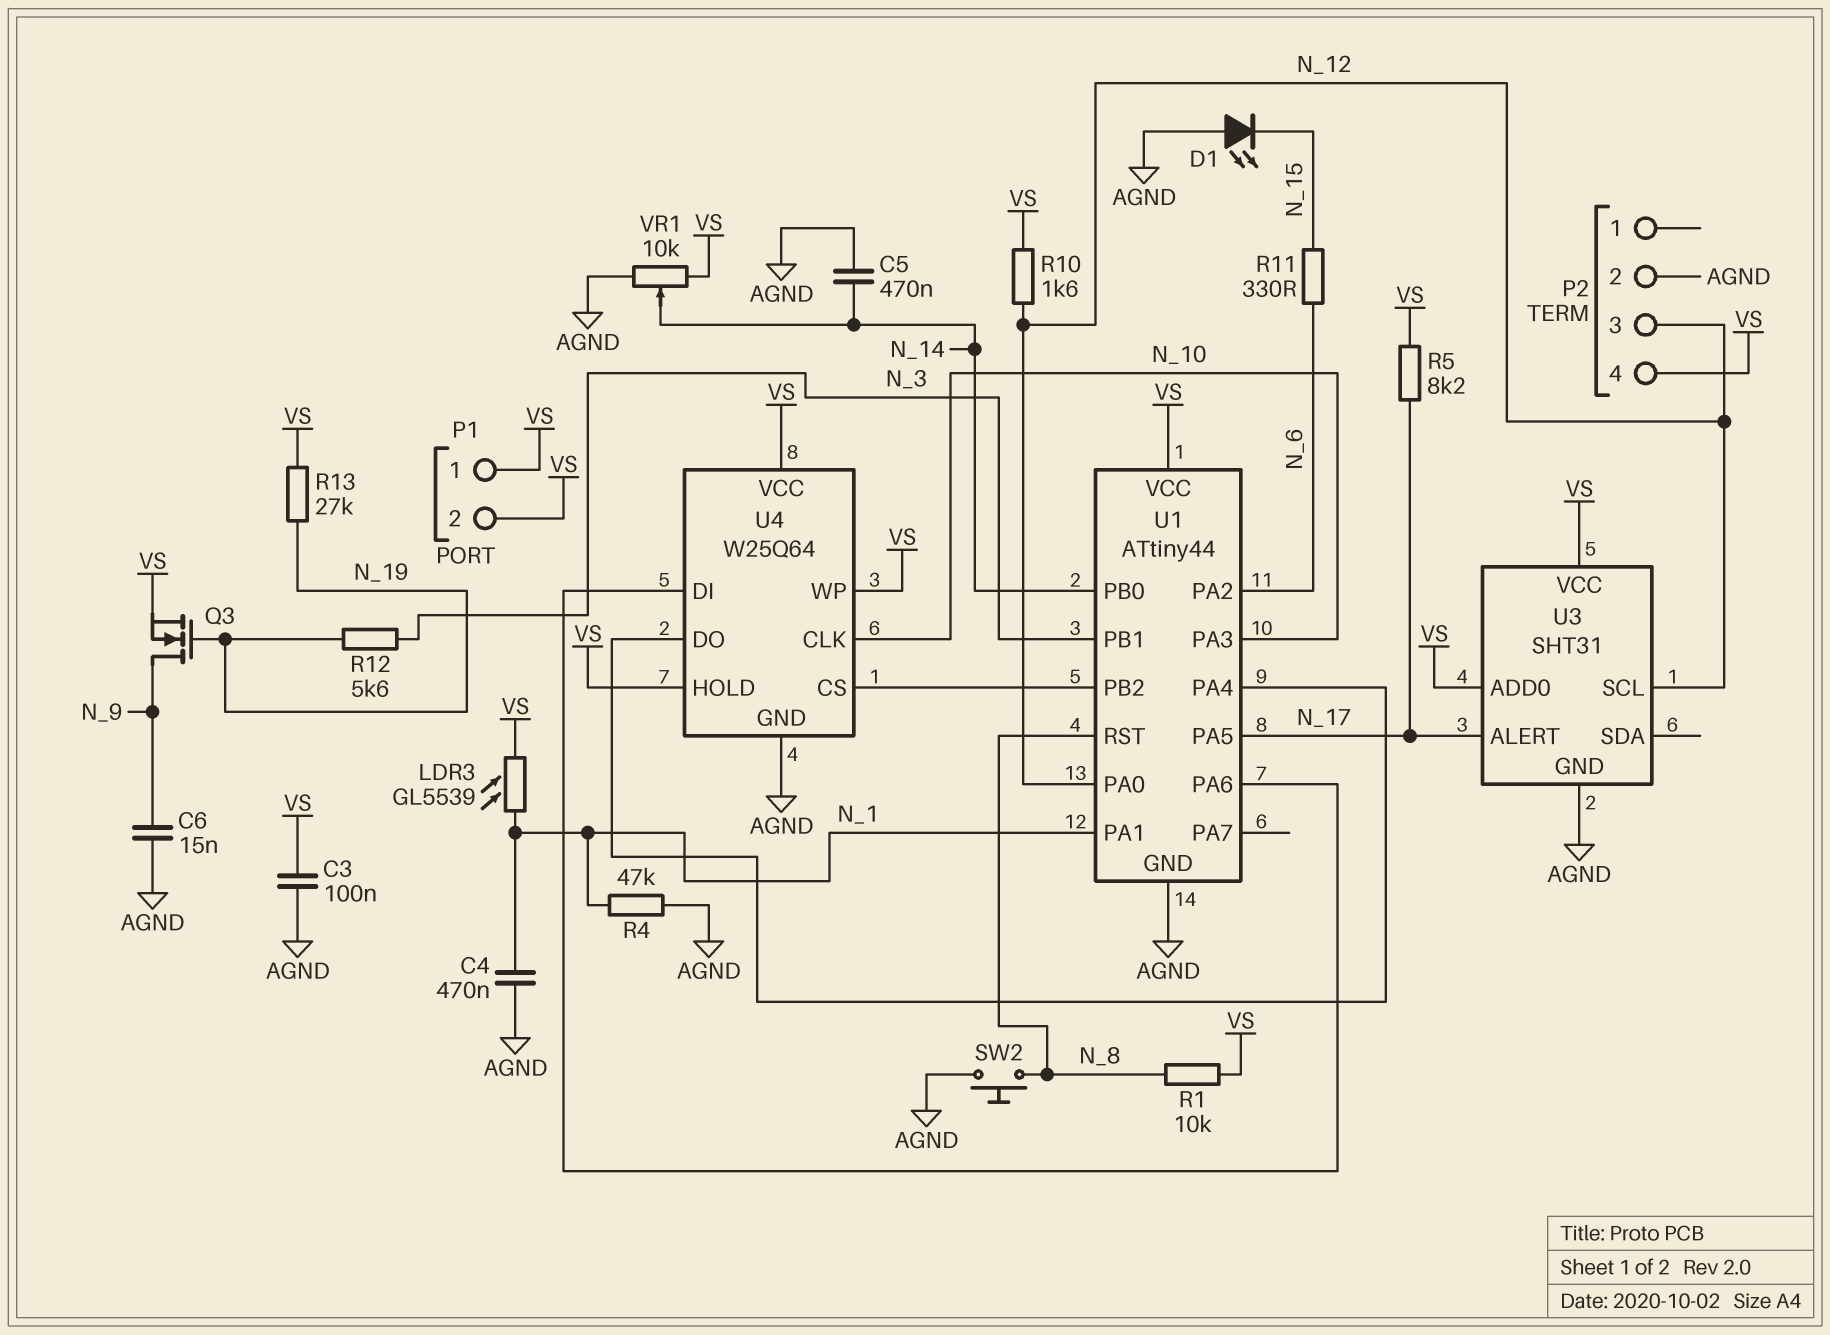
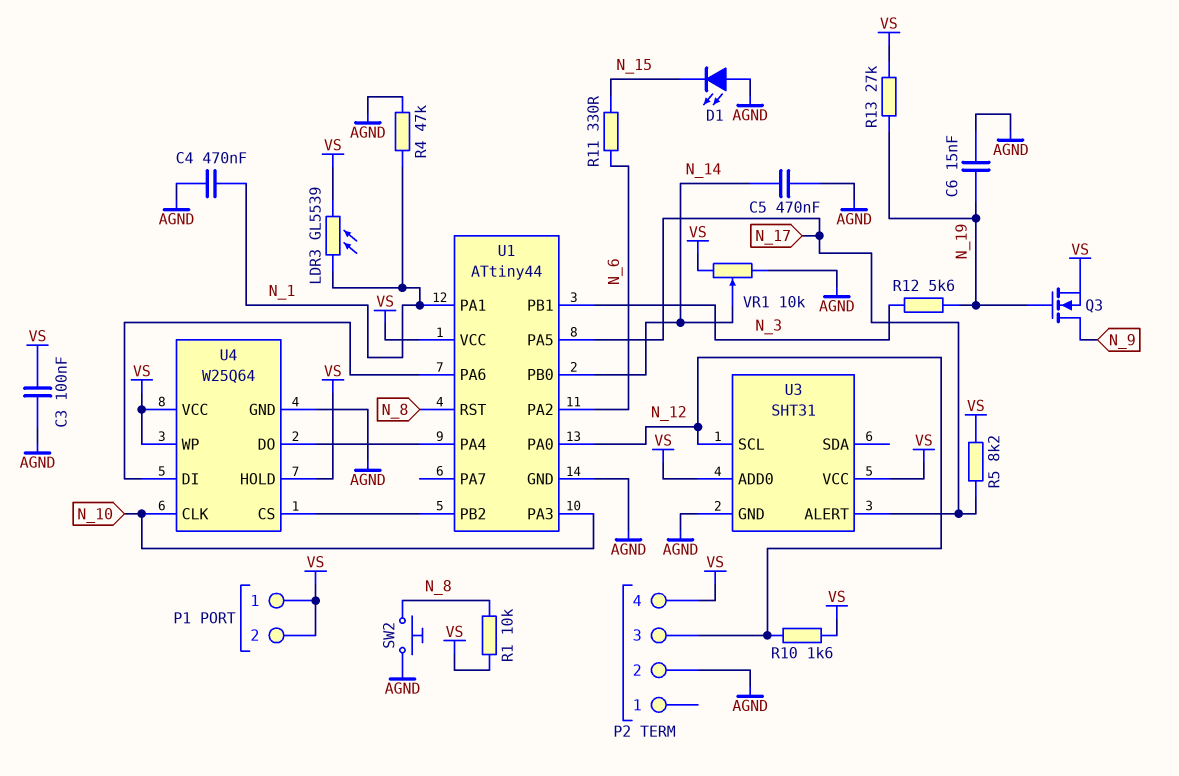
C6: 15nF (AGND, N_9) -> 15nF (AGND, N_19)

